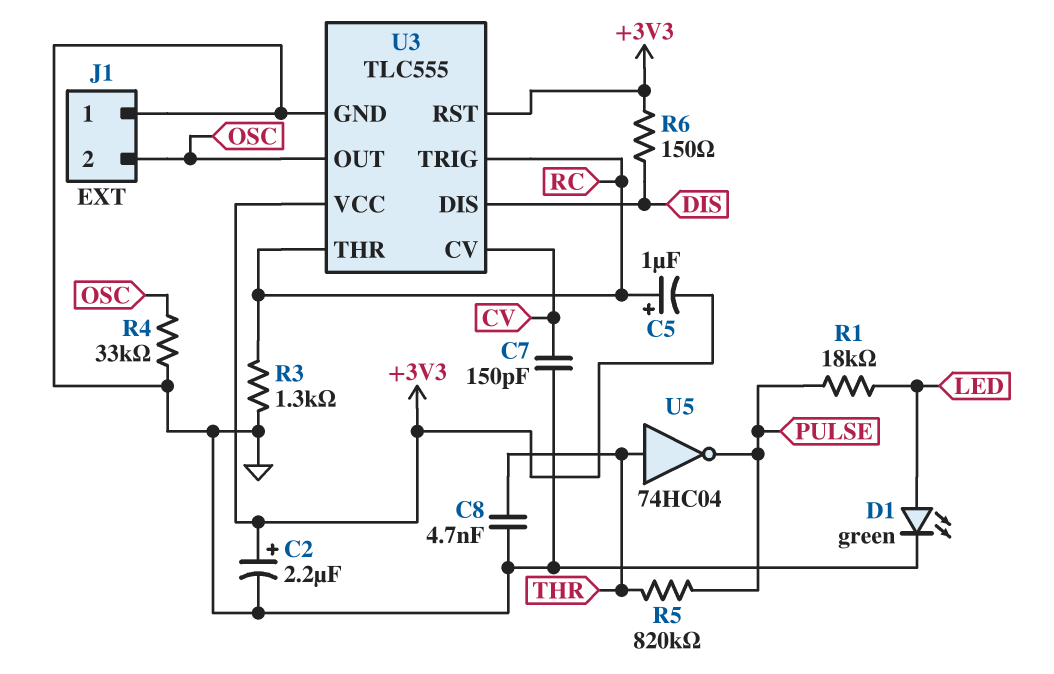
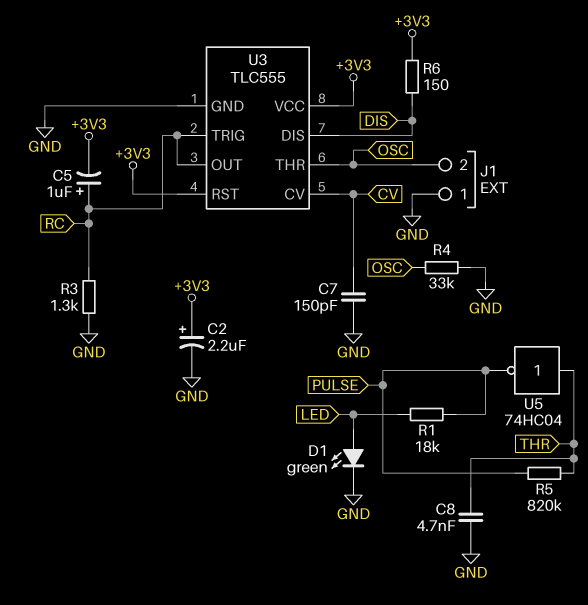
U3 pin OUT: OSC -> RC
U3 pin THR: RC -> OSC

